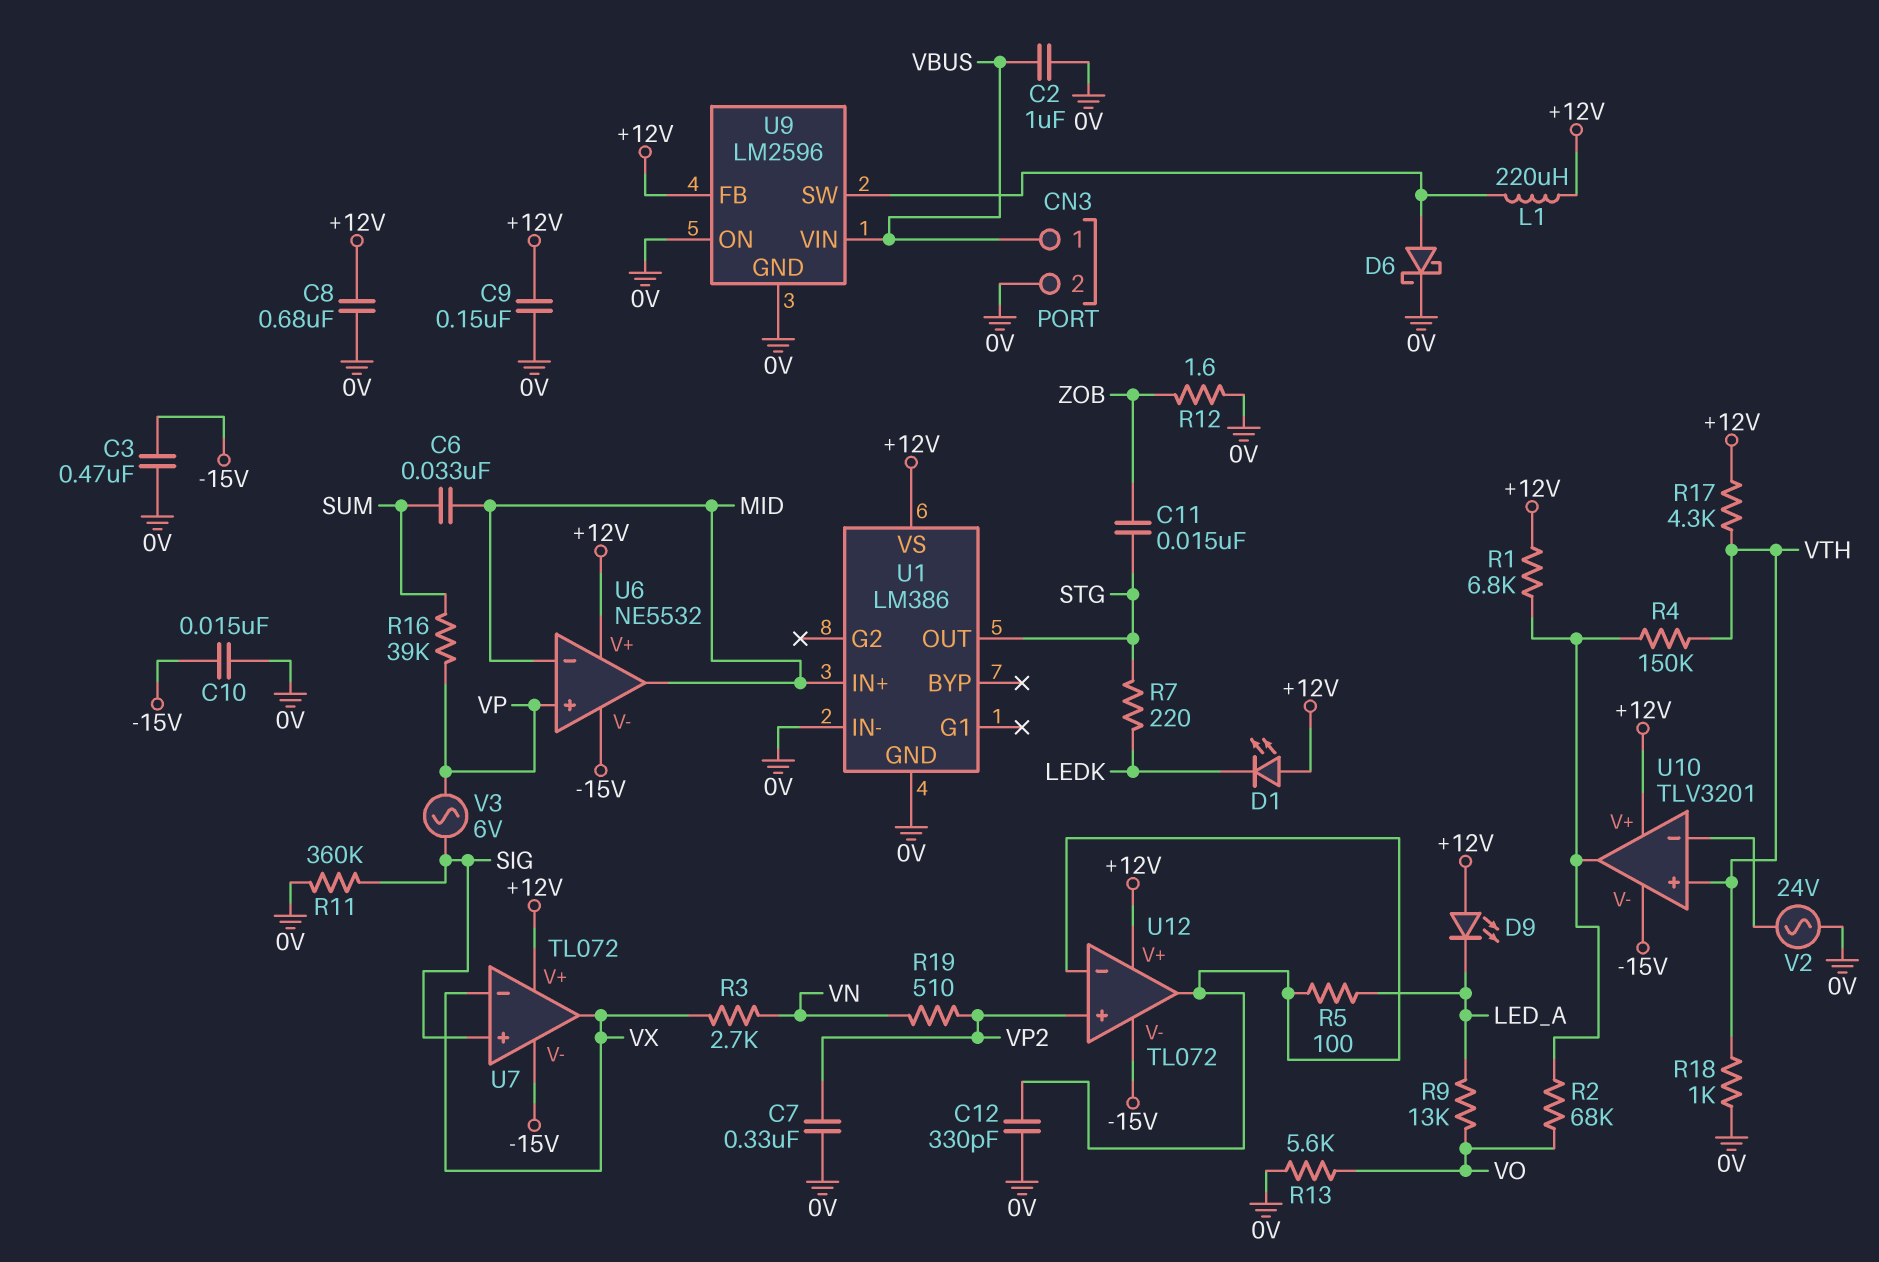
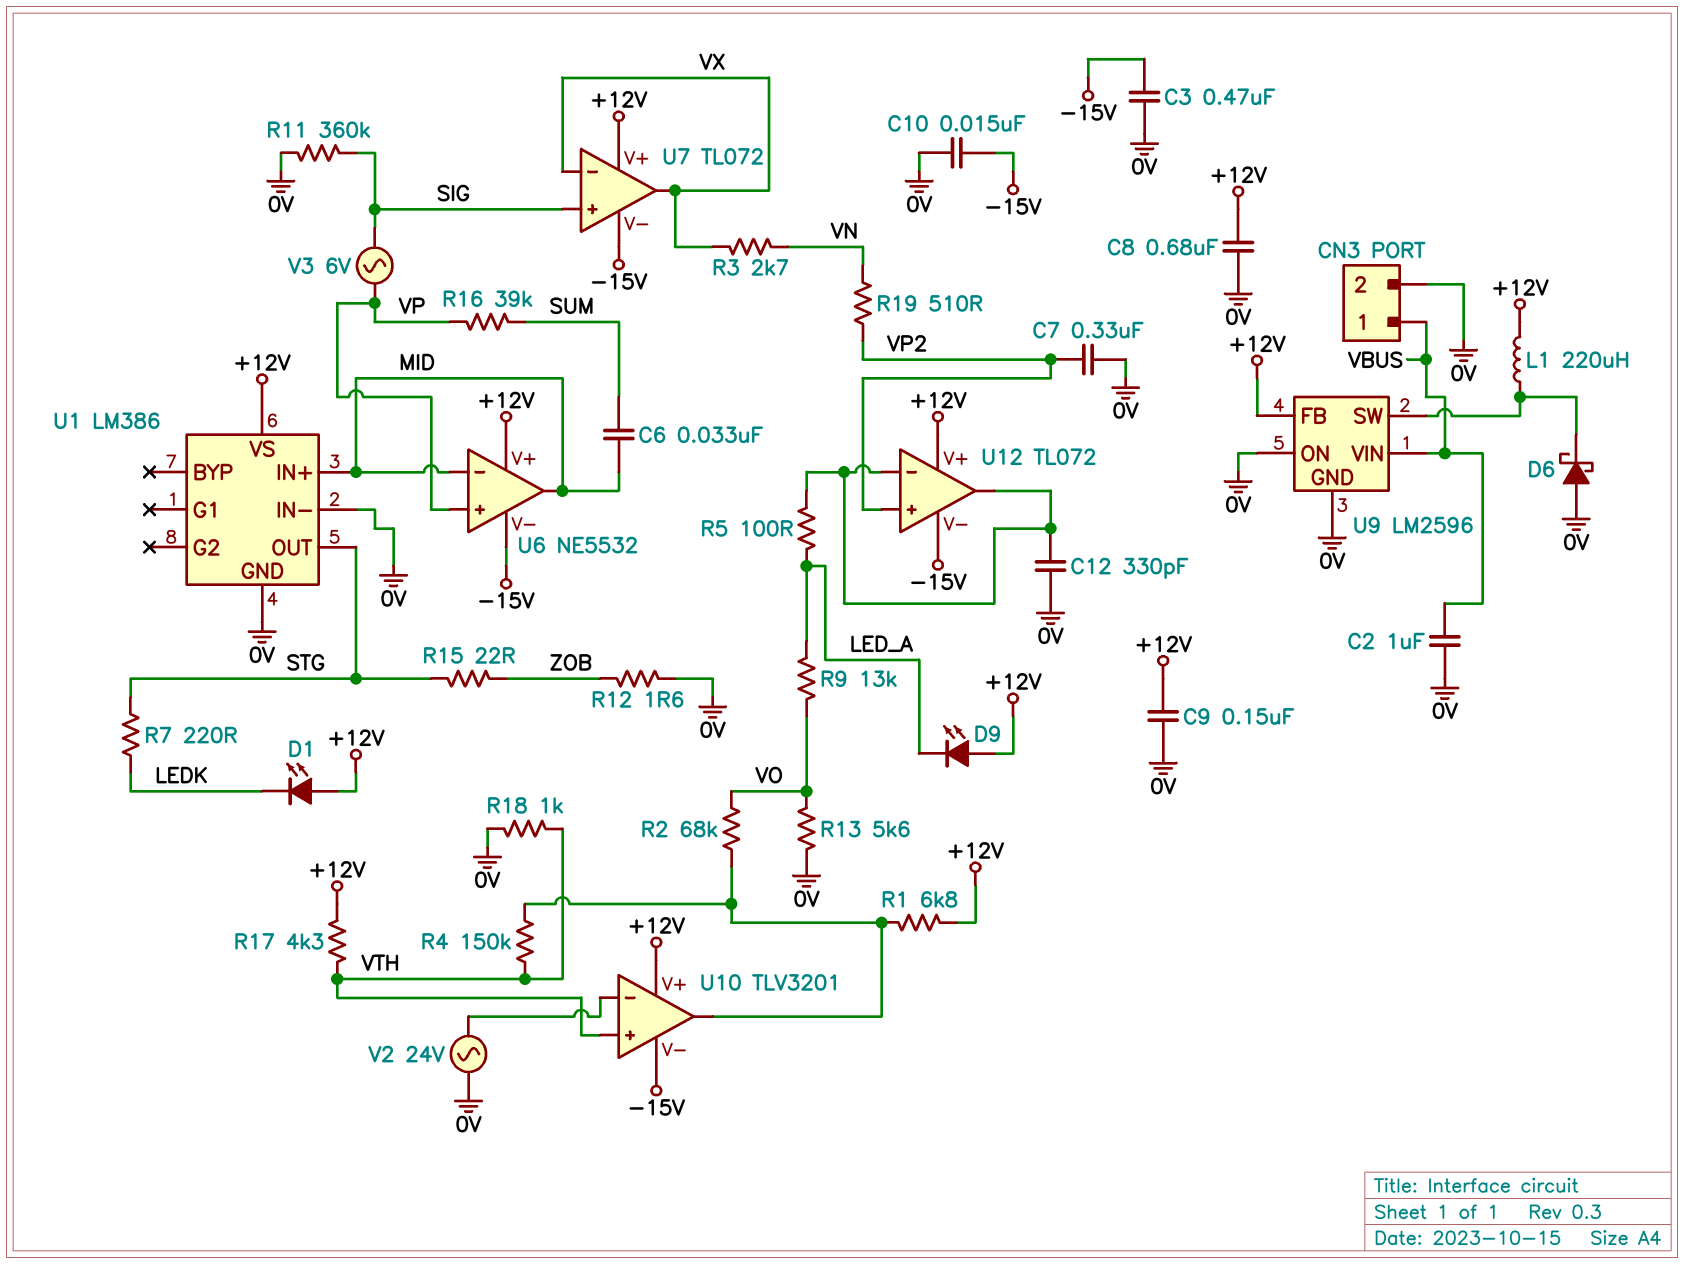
C11: 15nF (STG, ZOB) -> none
D6: schottky (A U9/SW, K 0V) -> schottky (A 0V, K U9/SW)
R15: none -> 22 (STG, ZOB)

